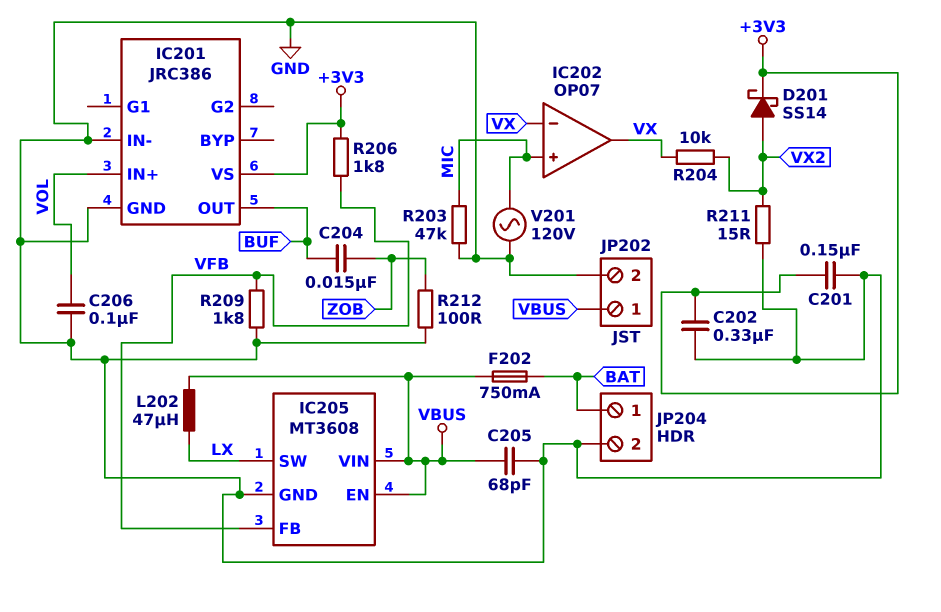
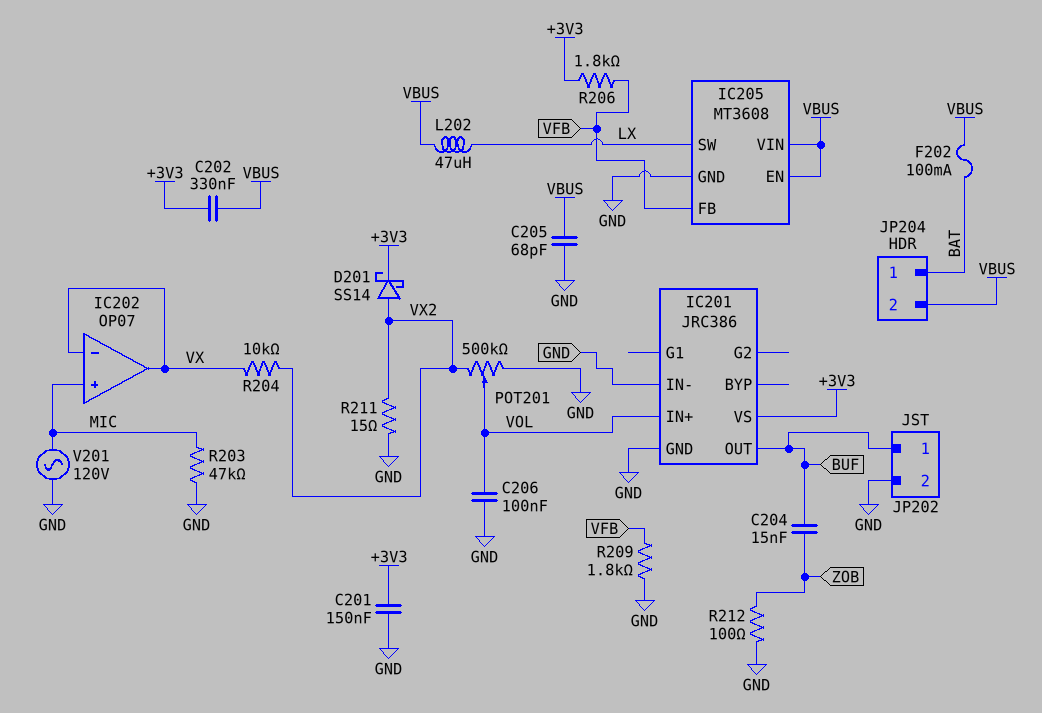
C202: 330nF (+3V3, GND) -> 330nF (+3V3, VBUS)
F202: 750mA (BAT, VBUS) -> 100mA (BAT, VBUS)
JP202 pin 1: VBUS -> BUF
JP204 pin 2: GND -> VBUS
POT201: none -> 500k (GND, VX2, wiper VOL)

